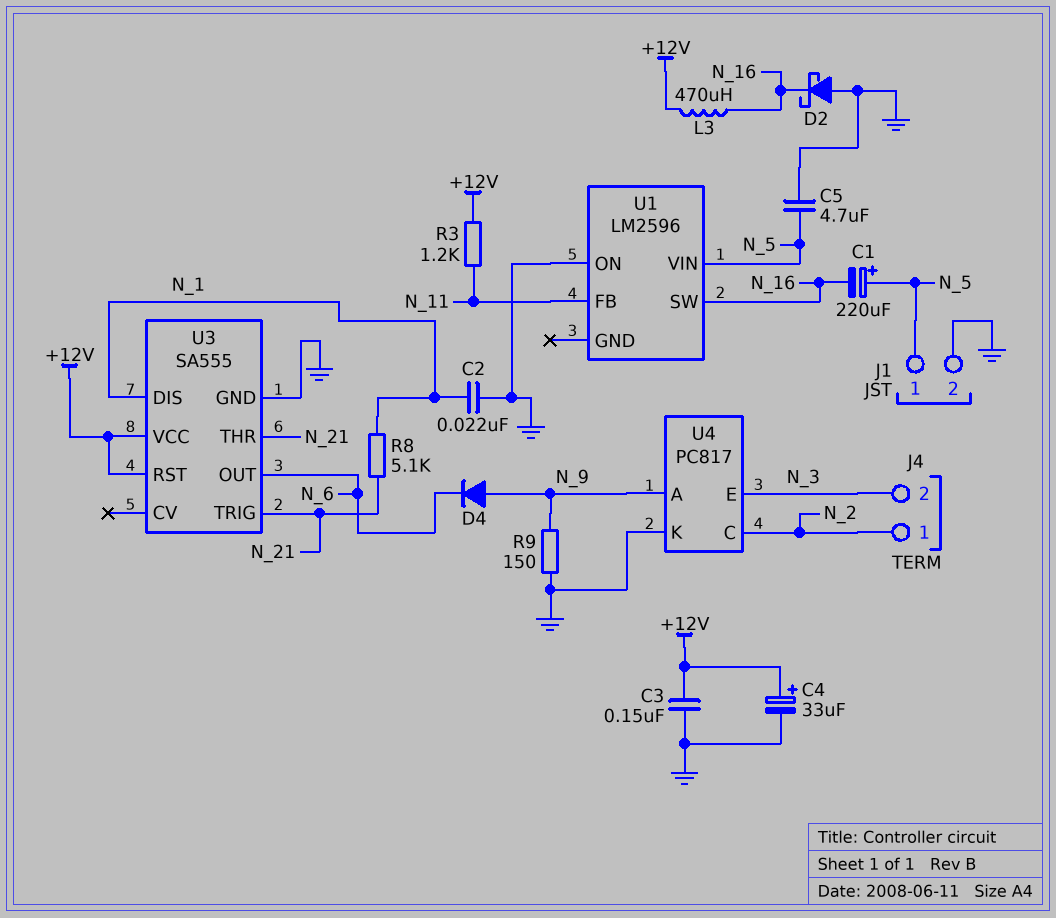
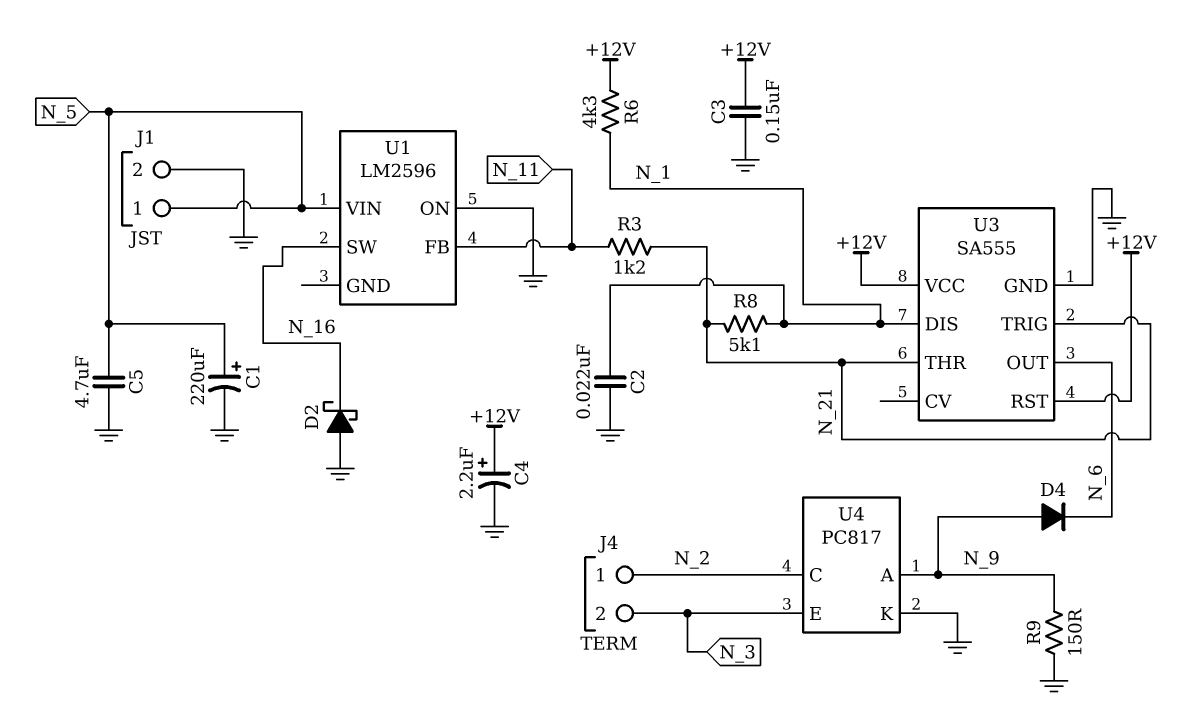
C1: 220uF (plus N_5, minus N_16) -> 220uF (plus N_5, minus GND)
C4: 33uF (plus +12V, minus GND) -> 2.2uF (plus +12V, minus GND)
L3: 470uH (+12V, N_16) -> none
R3: 1.2k (+12V, N_11) -> 1.2k (N_11, N_21)
R6: none -> 4.3k (+12V, N_1)

